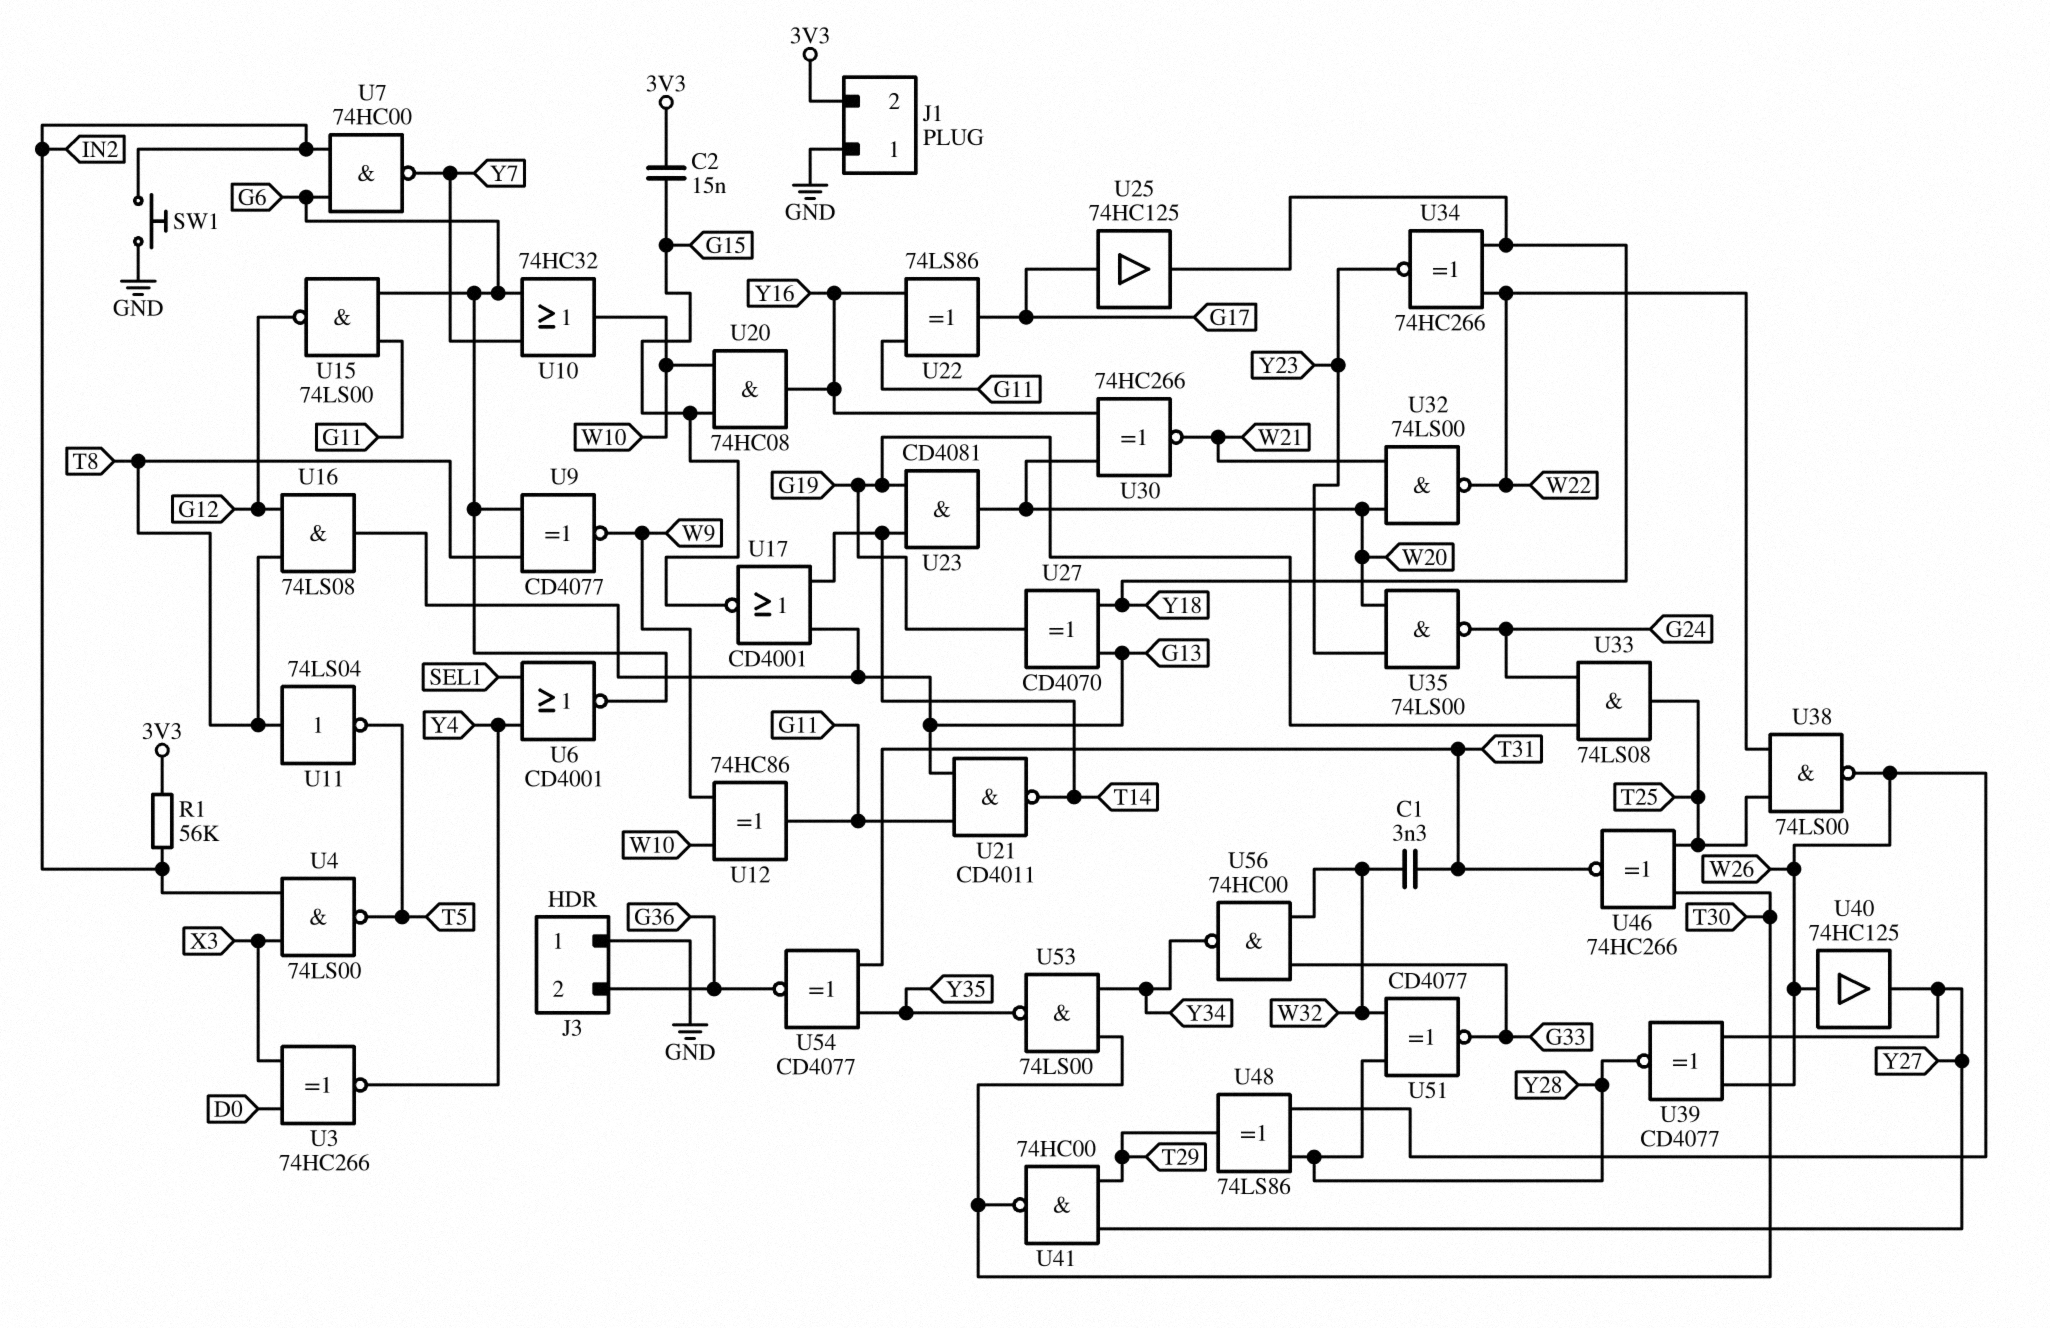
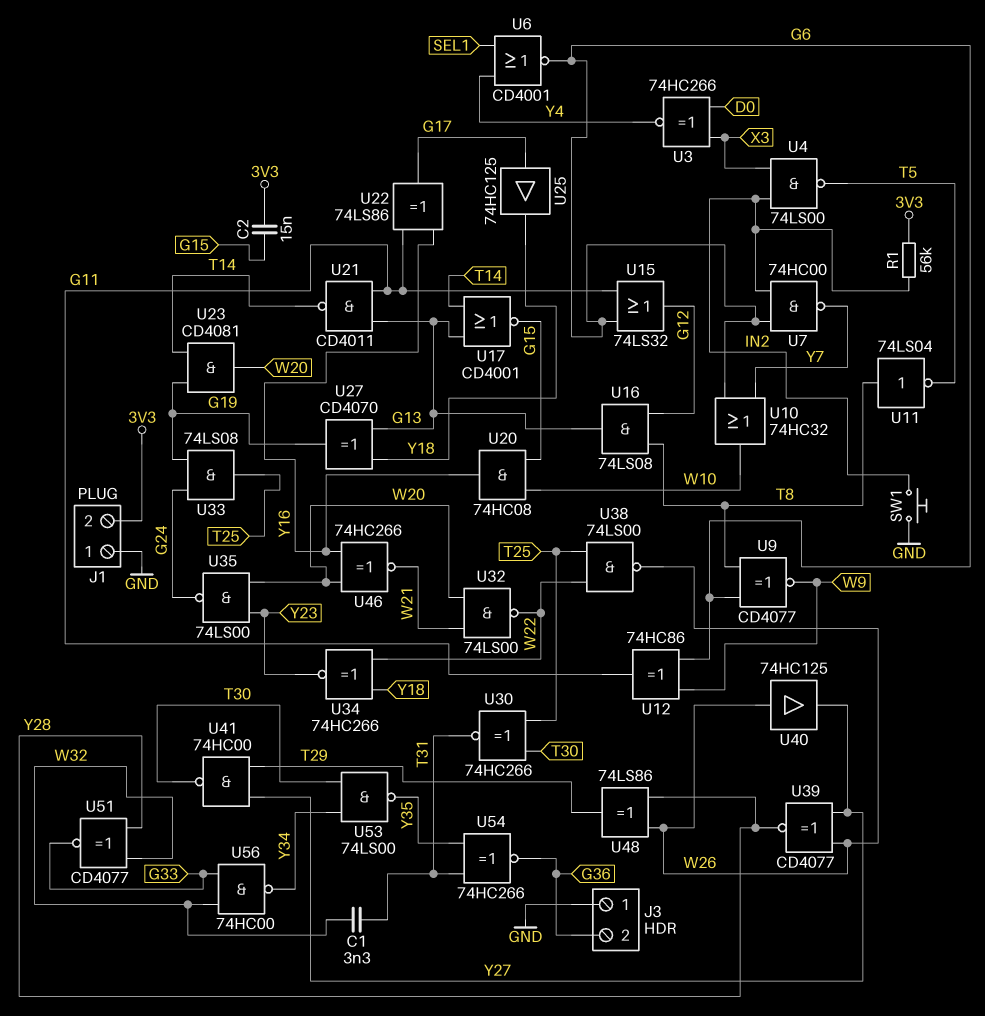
U12: XOR 74HC86 (in W9, in W10, out G11) -> XOR 74HC86 (in G6, in W9, out G11)
U15: NAND 74LS00 (in G6, in G11, out G12) -> OR 74LS32 (in G6, in G11, out G12)
U30: XNOR 74HC266 (in W20, in Y16, out W21) -> XNOR 74HC266 (in T25, in T30, out T31)
U46: XNOR 74HC266 (in T25, in T30, out T31) -> XNOR 74HC266 (in W20, in Y16, out W21)
U54: XNOR CD4077 (in T31, in Y35, out G36) -> XNOR 74HC266 (in T31, in Y35, out G36)

